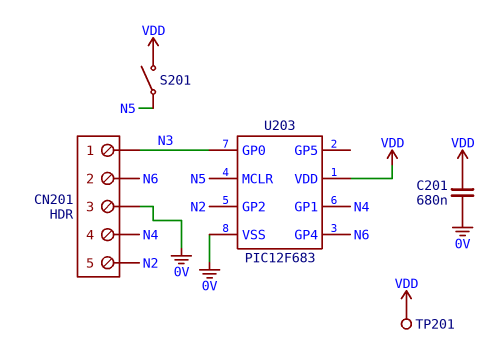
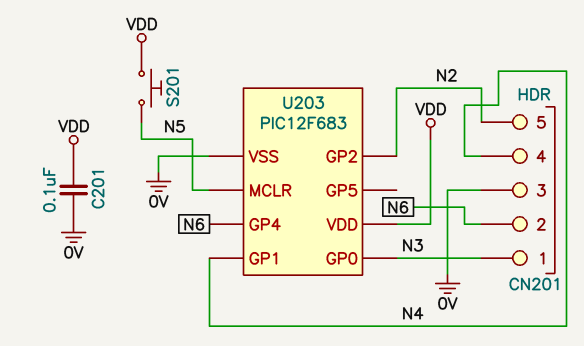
C201: 680nF (0V, VDD) -> 100nF (0V, VDD)
S201: switch (N5, VDD) -> button (N5, VDD)
TP201: test point (VDD) -> none

